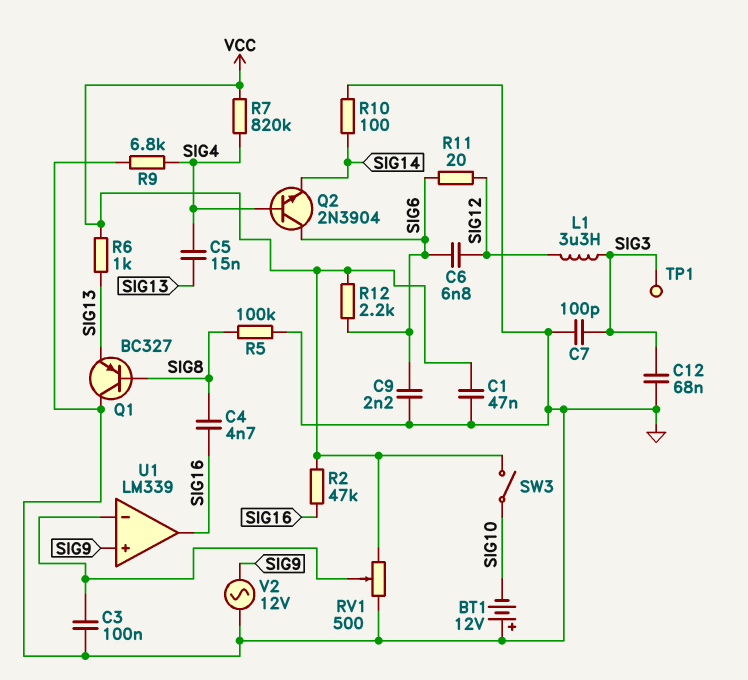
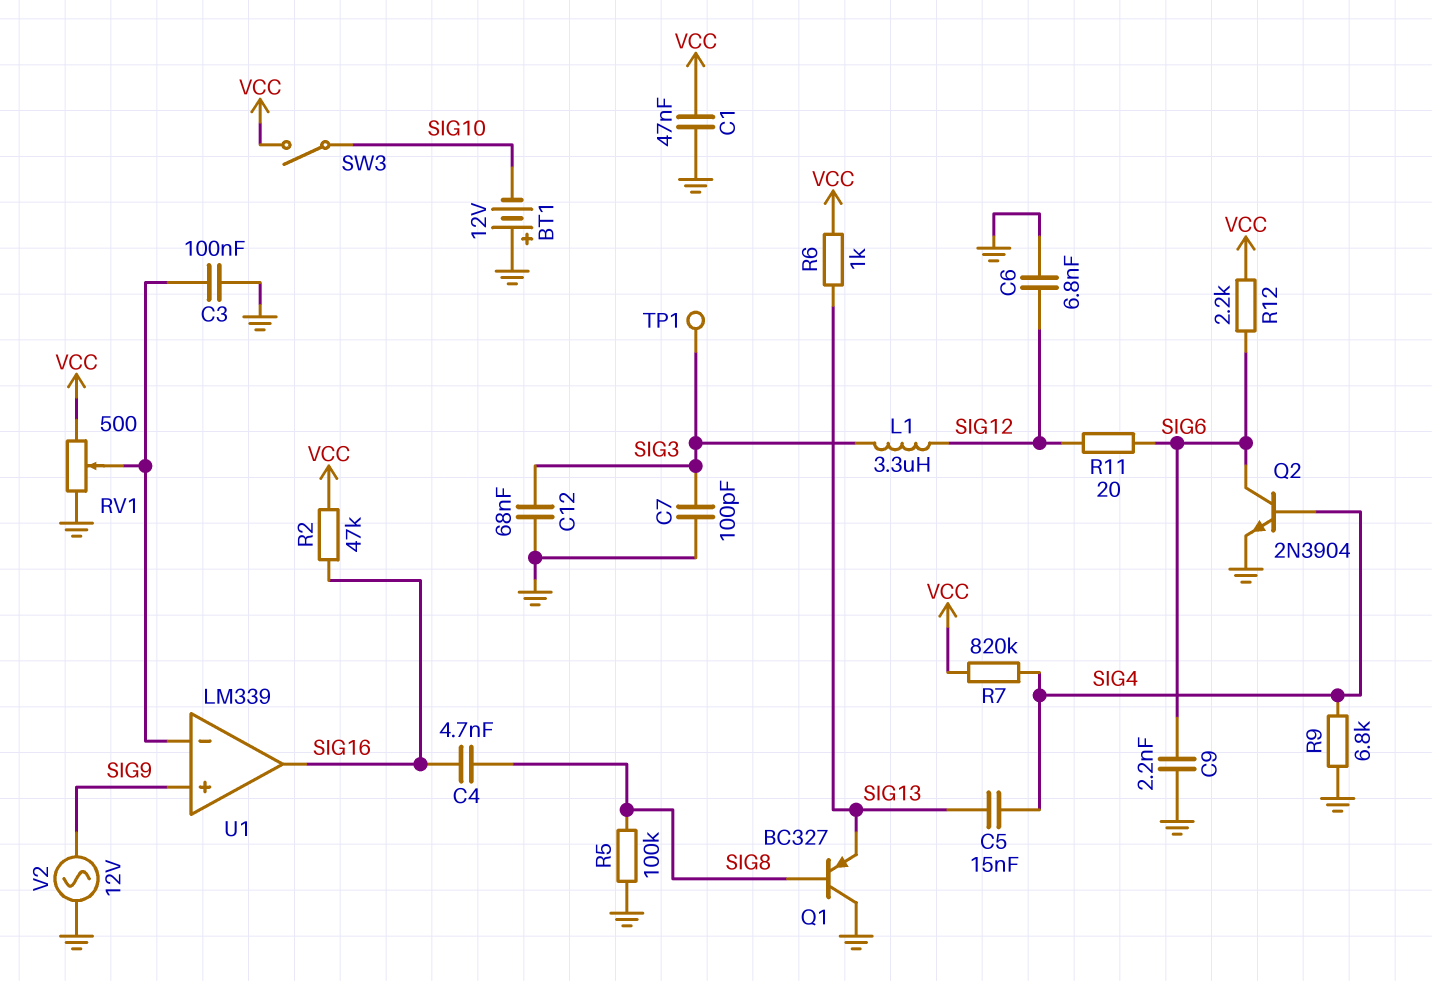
C6: 6.8nF (SIG6, SIG12) -> 6.8nF (GND, SIG12)
Q2: NPN 2N3904 (B SIG4, C SIG6, E SIG14) -> NPN 2N3904 (B SIG4, C SIG6, E GND)
R10: 100 (GND, SIG14) -> none

